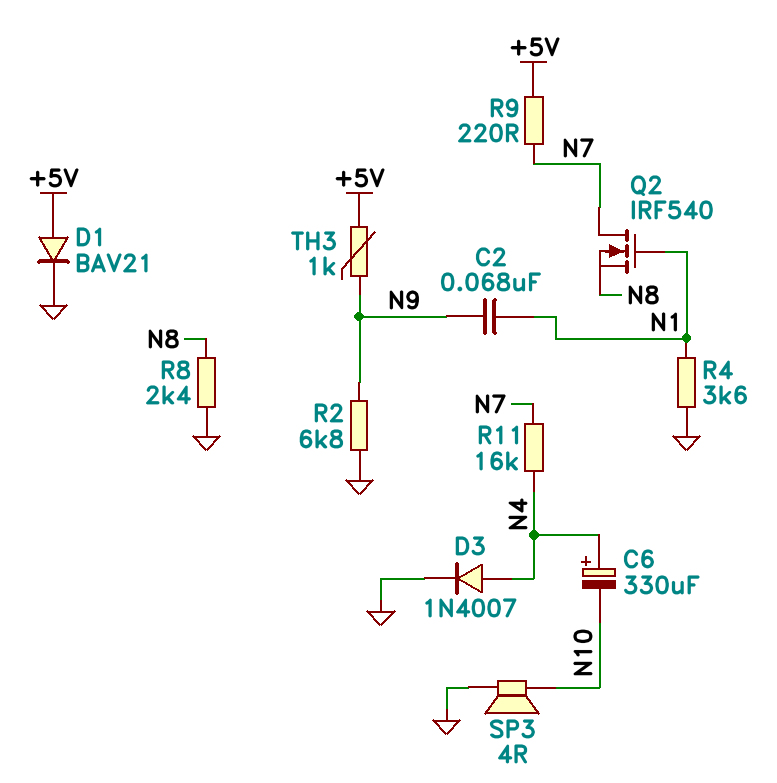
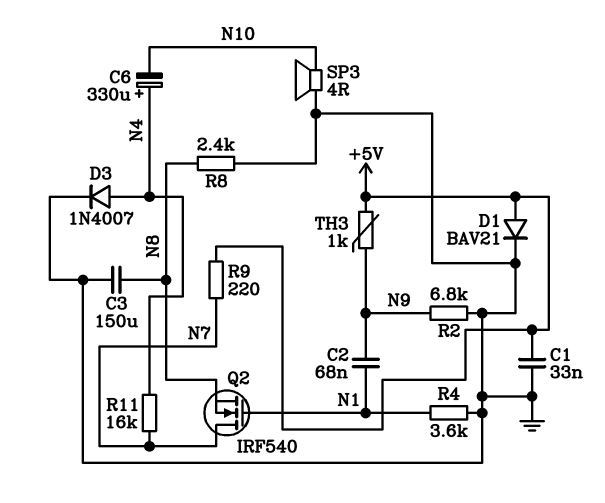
C1: none -> 33nF (+5V, GND)
C3: none -> 150uF (GND, N8)

